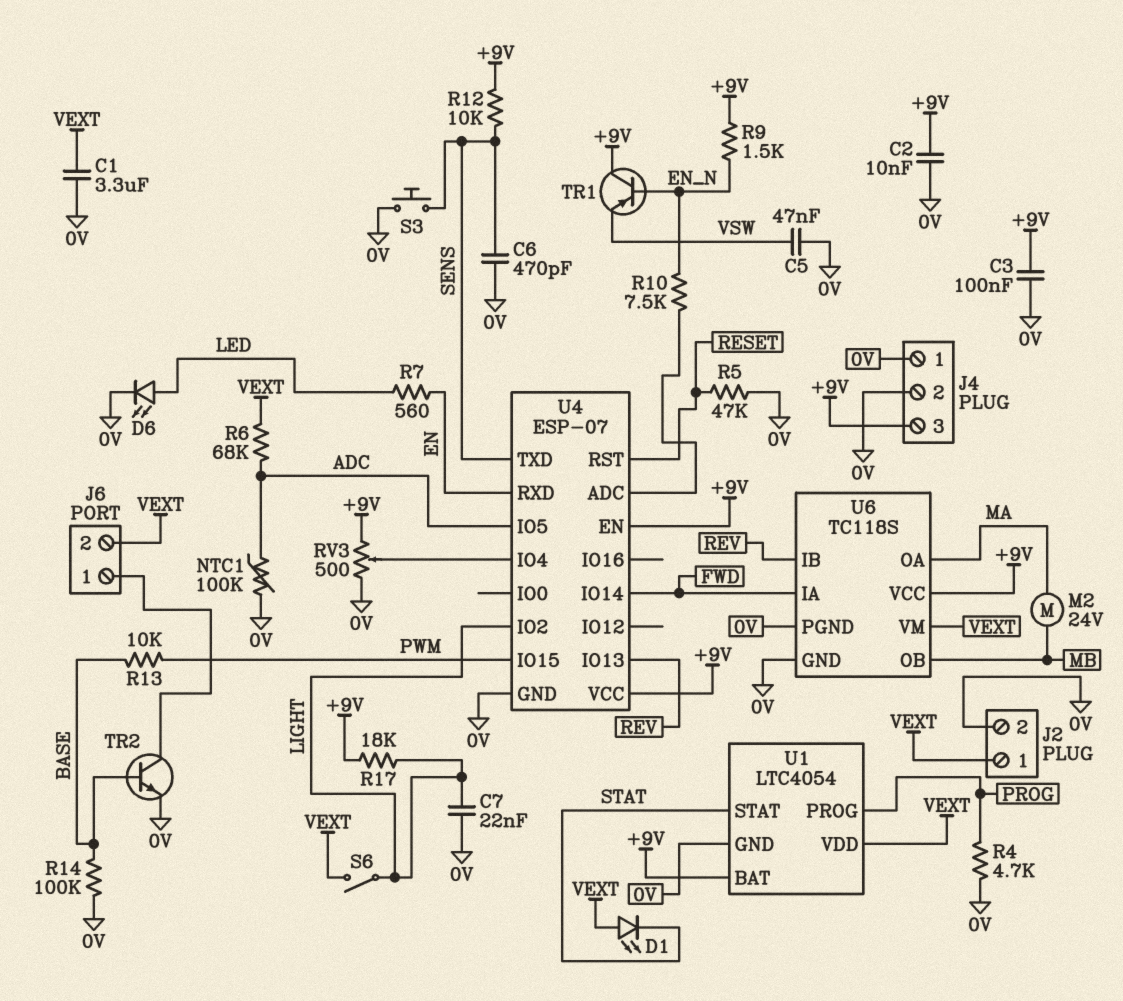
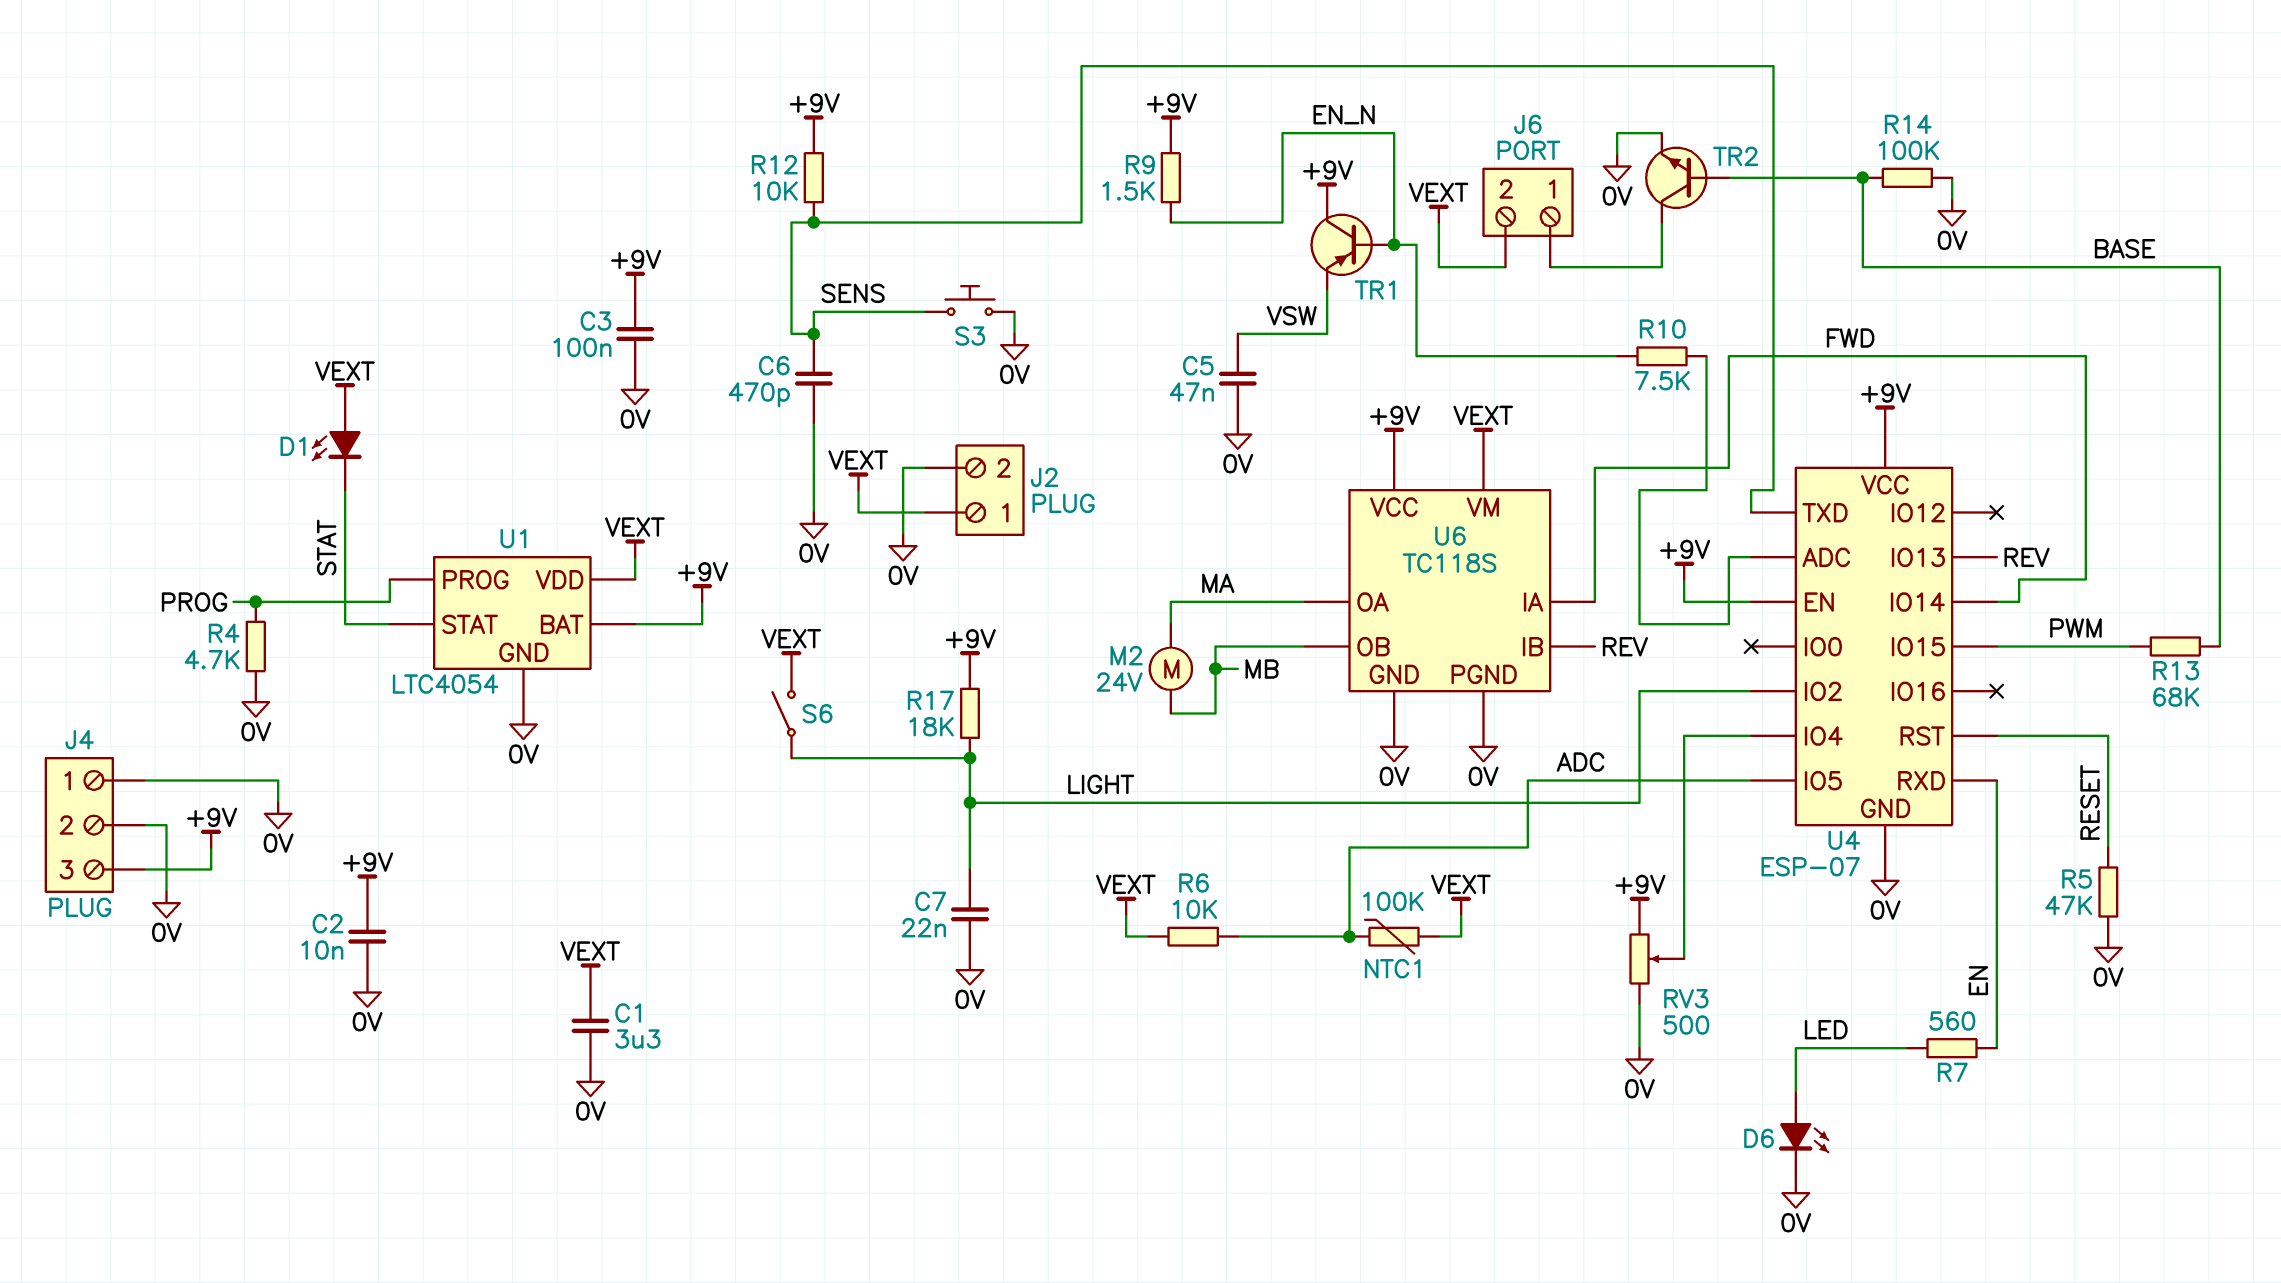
NTC1: 100k (0V, ADC) -> 100k (ADC, VEXT)
R6: 68k (ADC, VEXT) -> 10k (ADC, VEXT)
R13: 10k (BASE, PWM) -> 68k (BASE, PWM)

